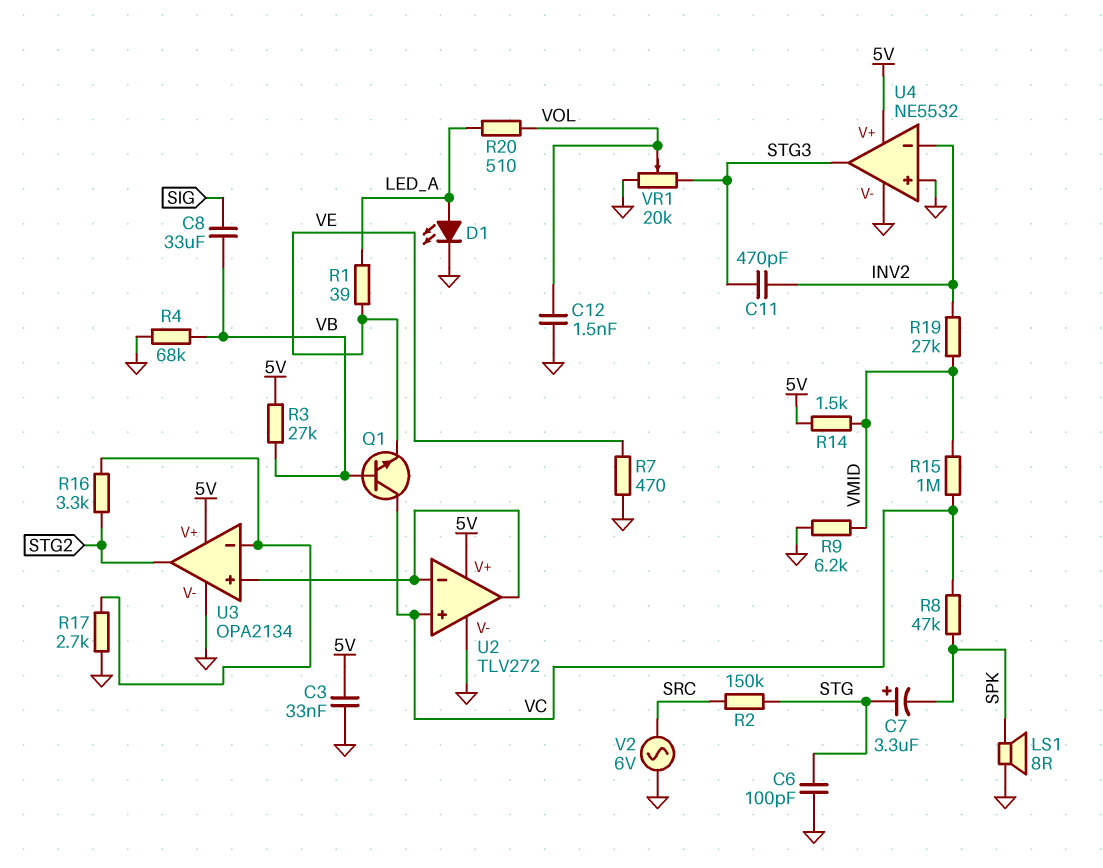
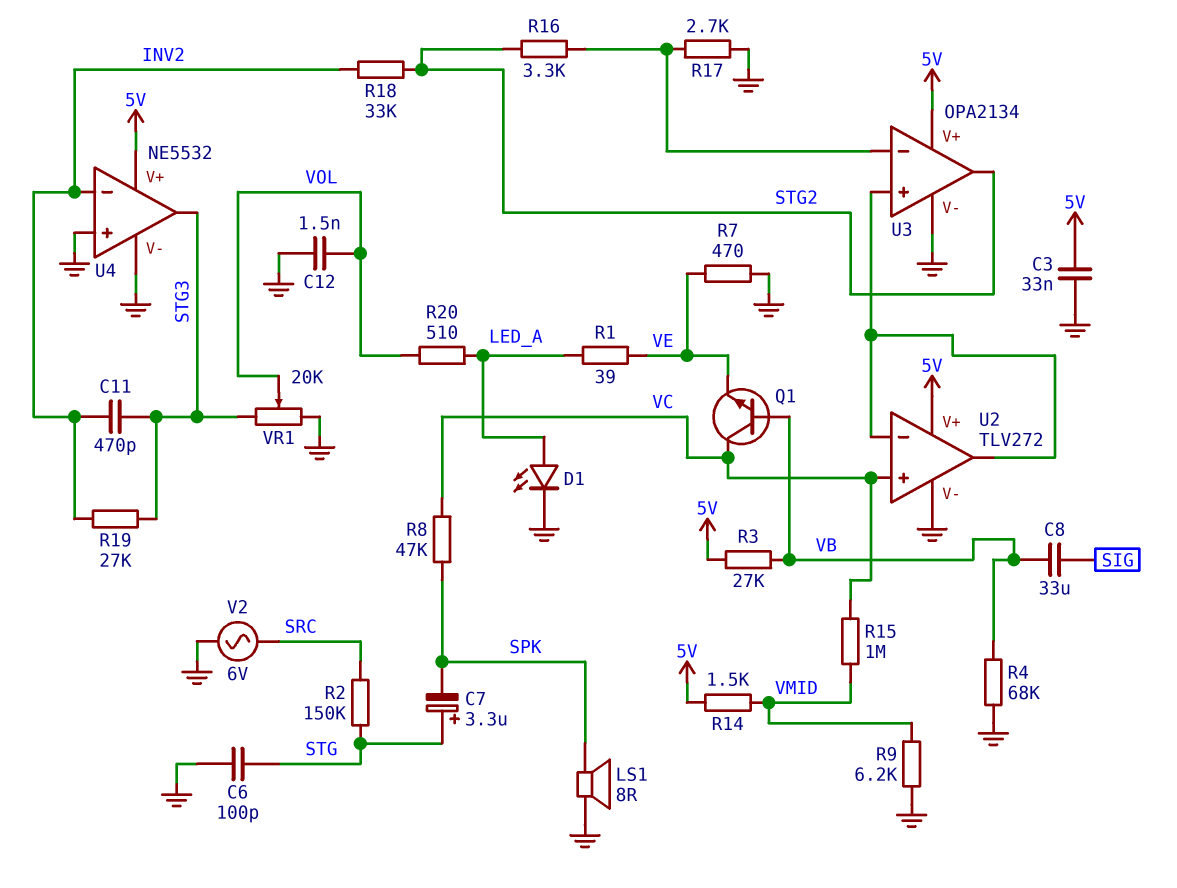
R18: none -> 33k (INV2, STG2)
R19: 27k (INV2, VMID) -> 27k (INV2, STG3)

